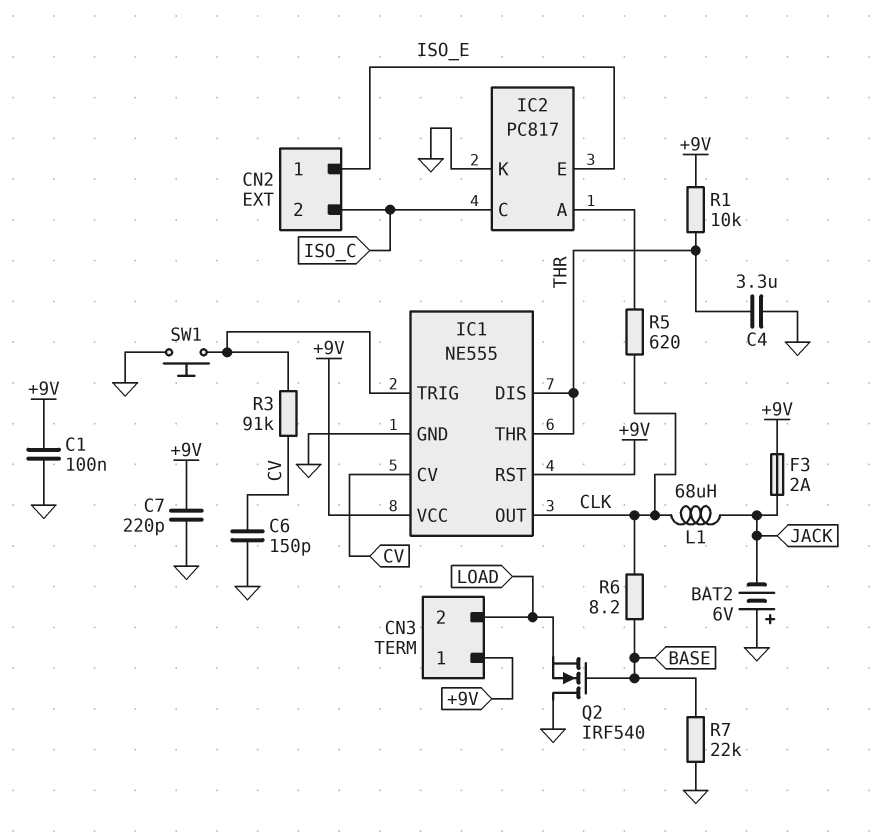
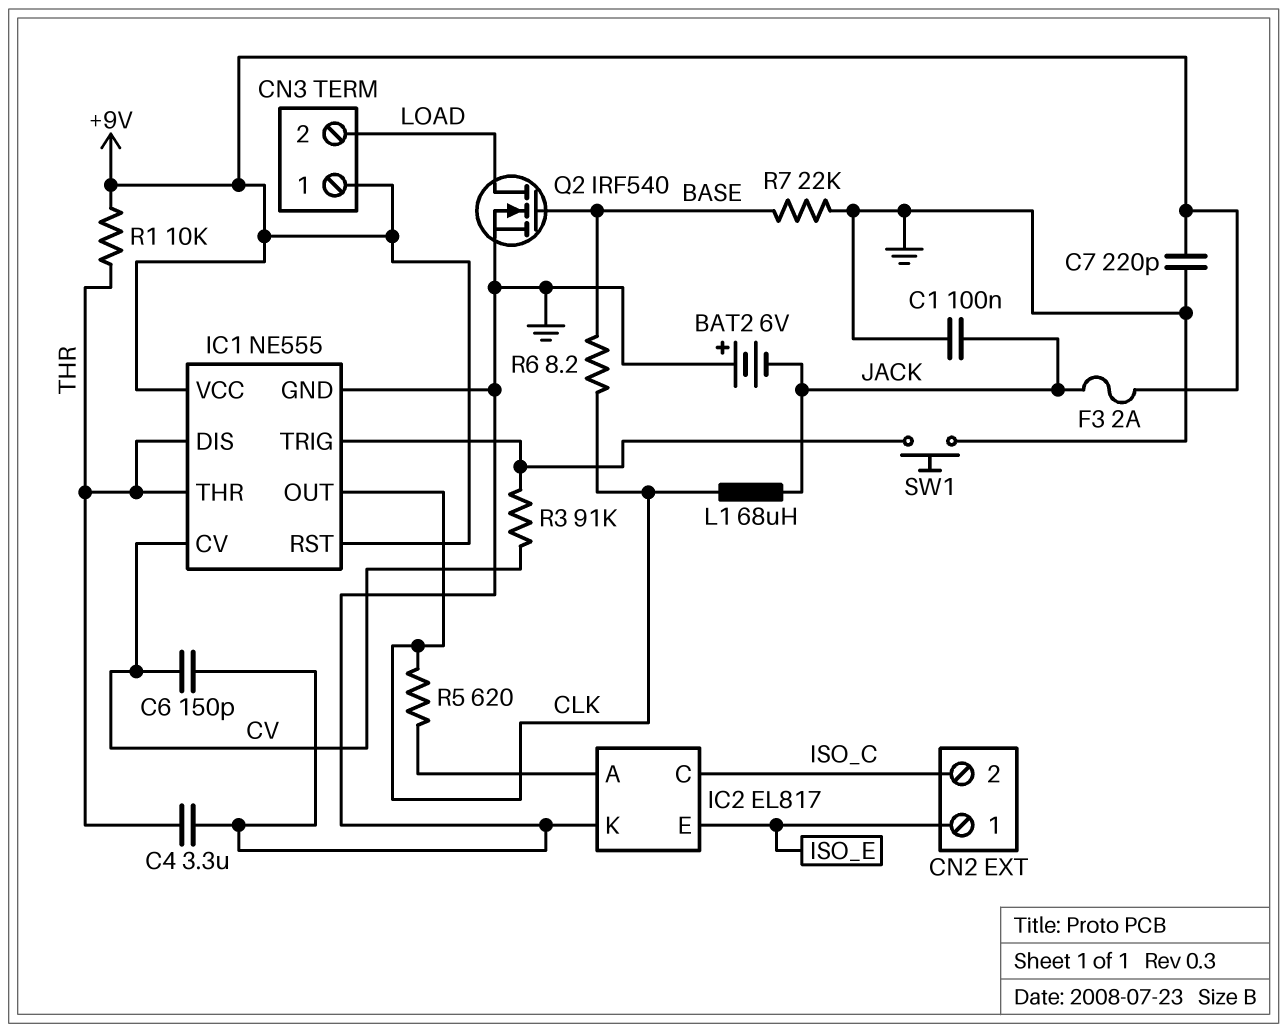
C1: 100nF (+9V, GND) -> 100nF (GND, JACK)
IC2: PC817 -> EL817
Q2: NMOS IRF540 (G BASE, D GND, S LOAD) -> NMOS IRF540 (G BASE, D LOAD, S GND)

